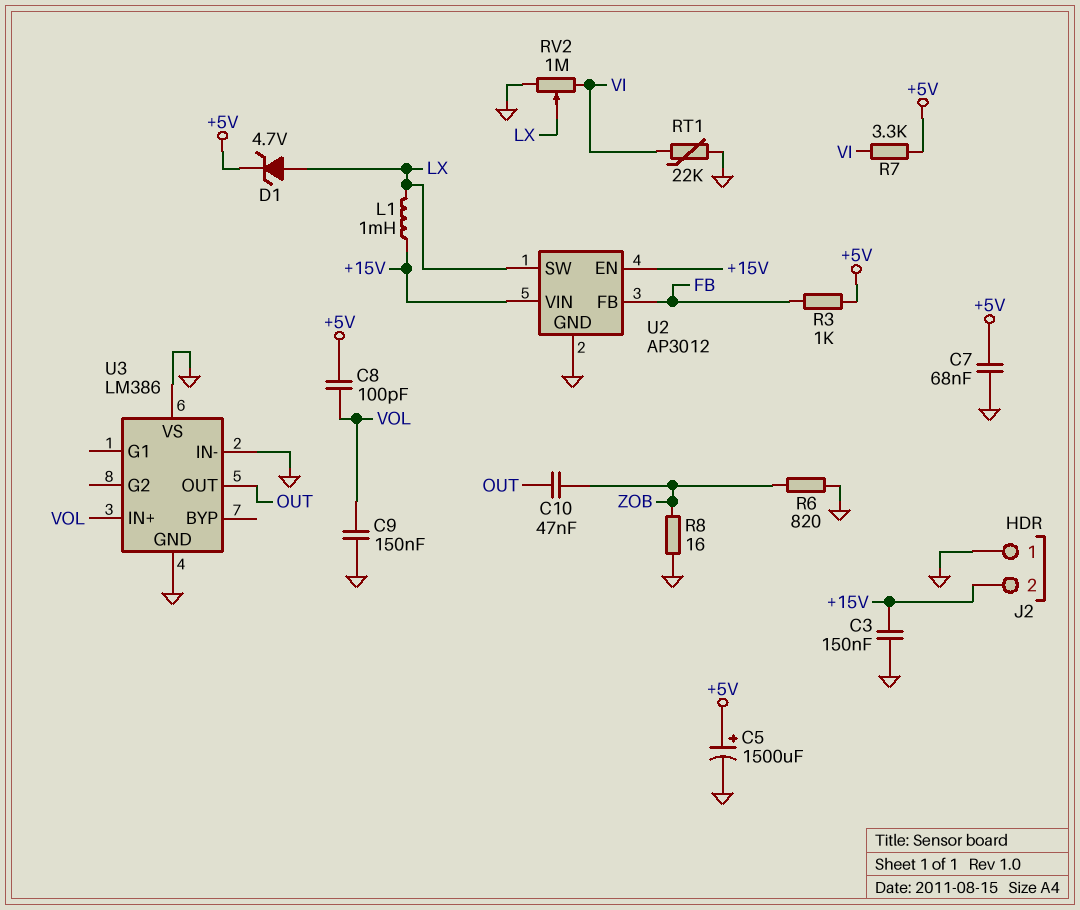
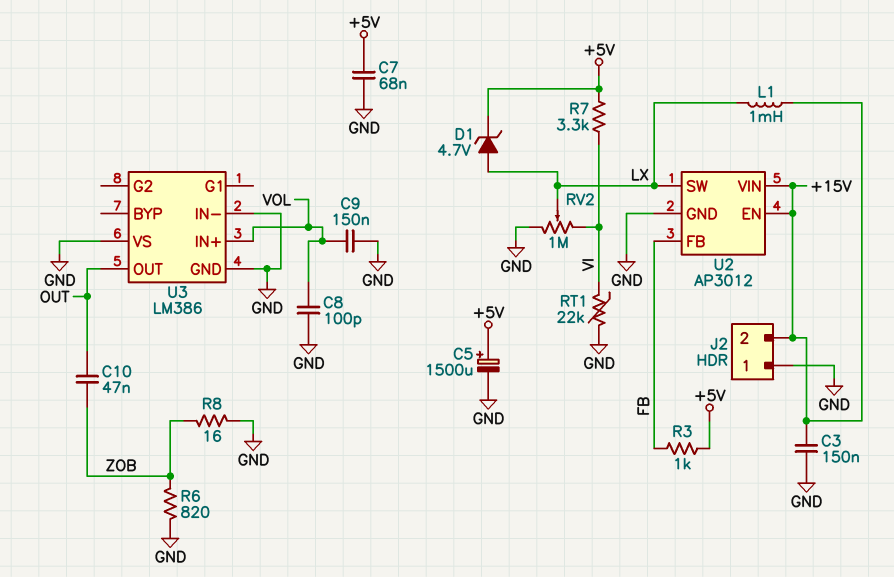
C8: 100pF (+5V, VOL) -> 100pF (GND, VOL)

